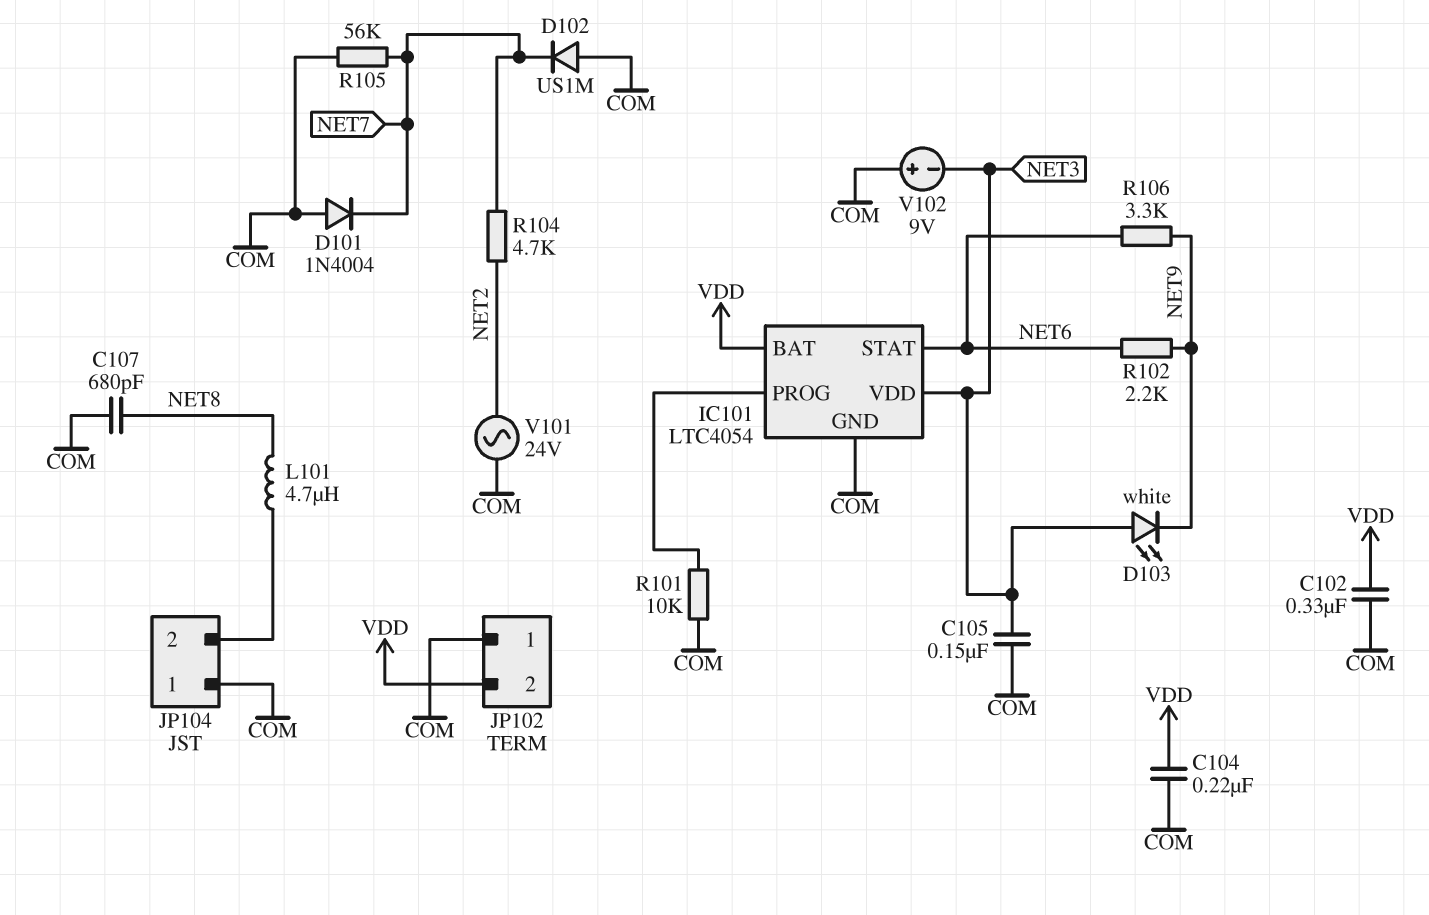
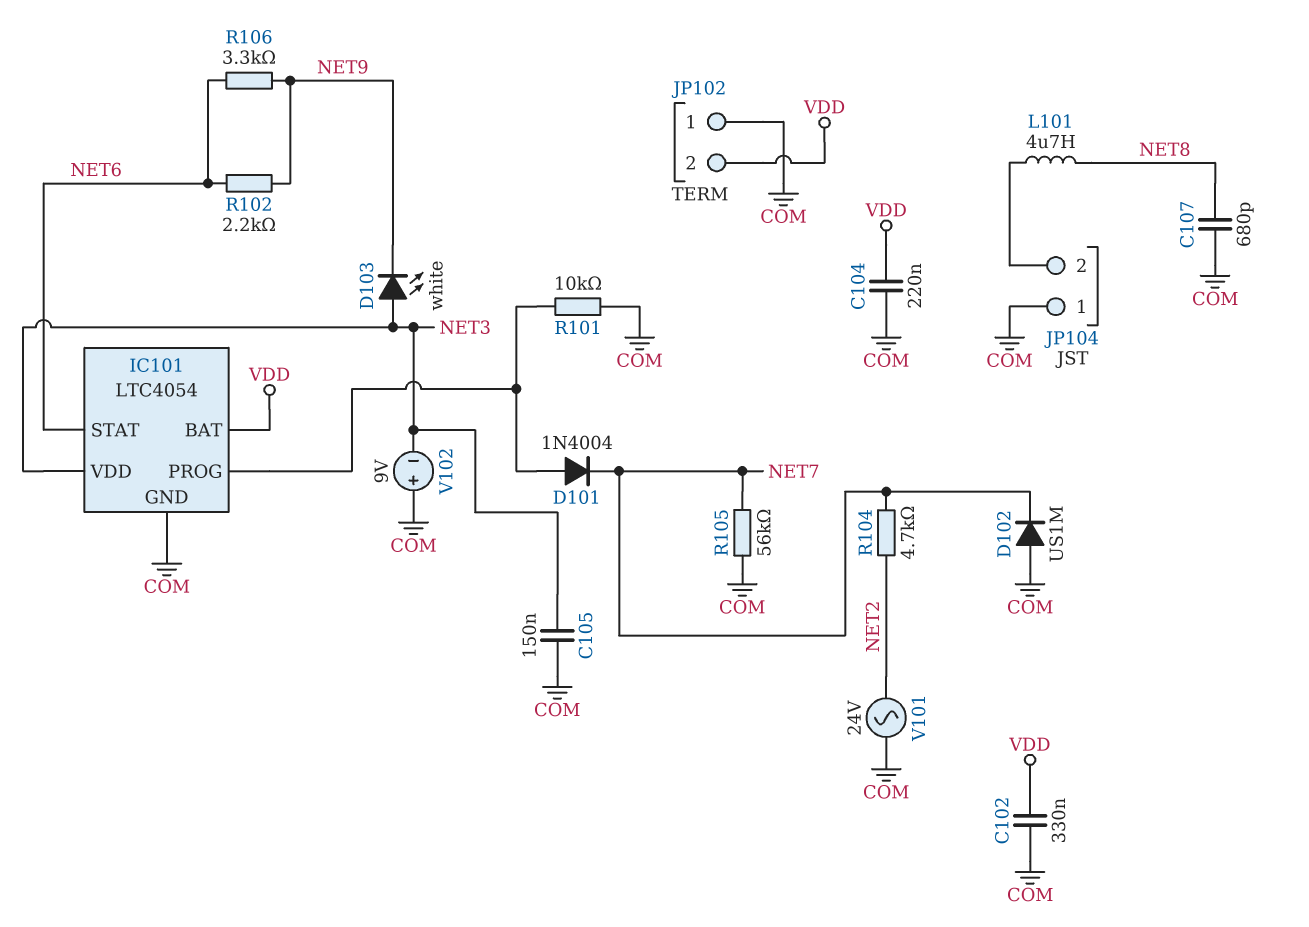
D101: diode 1N4004 (A COM, K NET7) -> diode 1N4004 (A IC101/PROG, K NET7)

